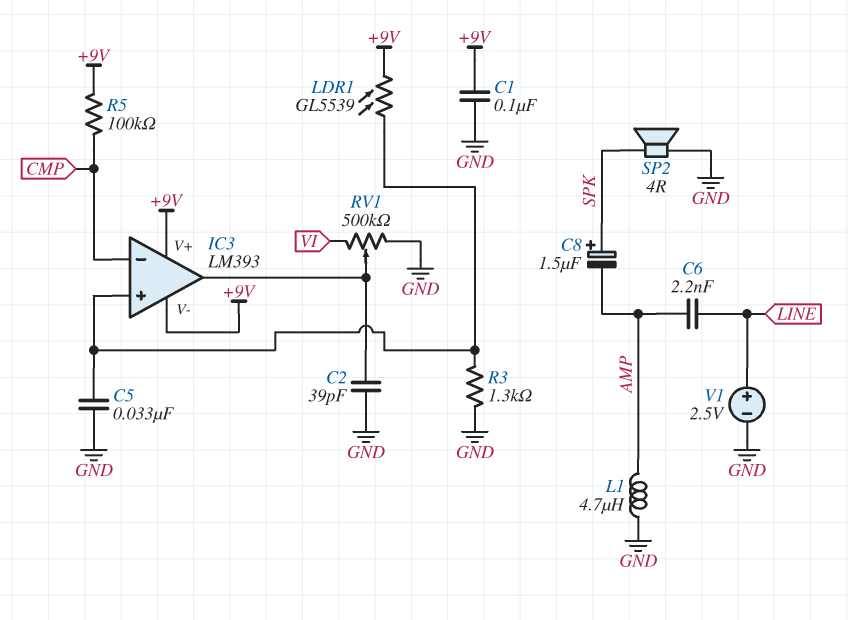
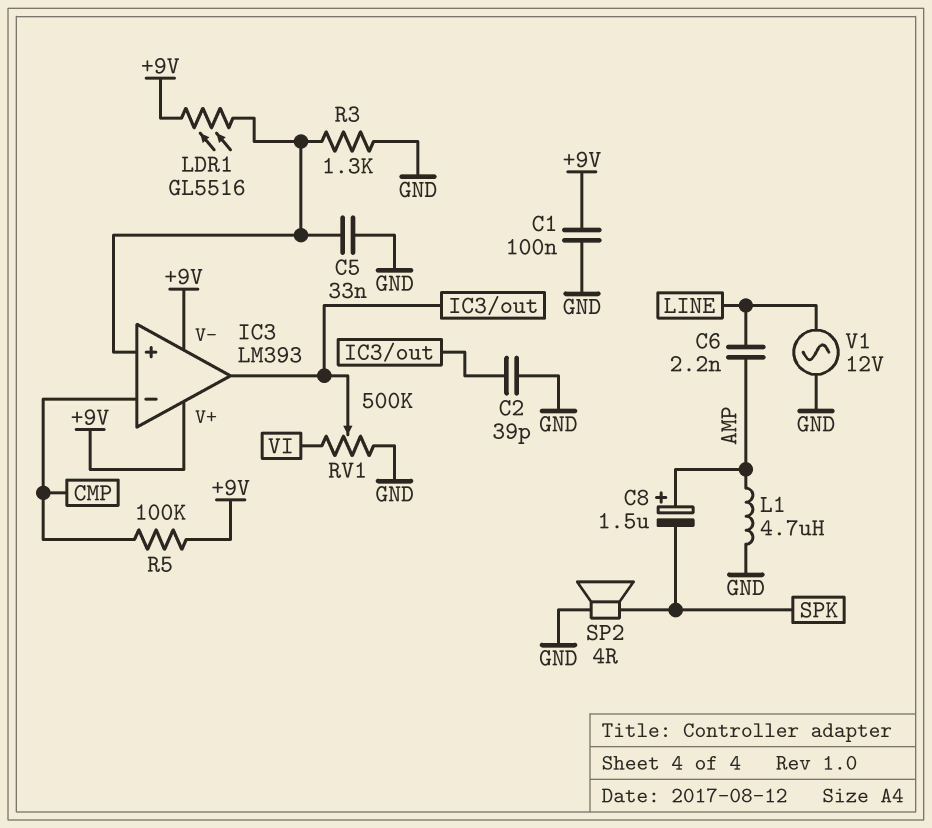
C8: 1.5uF (plus SPK, minus AMP) -> 1.5uF (plus AMP, minus SPK)
LDR1: GL5539 (+9V, IC3/in+) -> GL5516 (+9V, IC3/in+)
V1: 2.5V (plus LINE, minus GND) -> AC 12V (GND, LINE)

